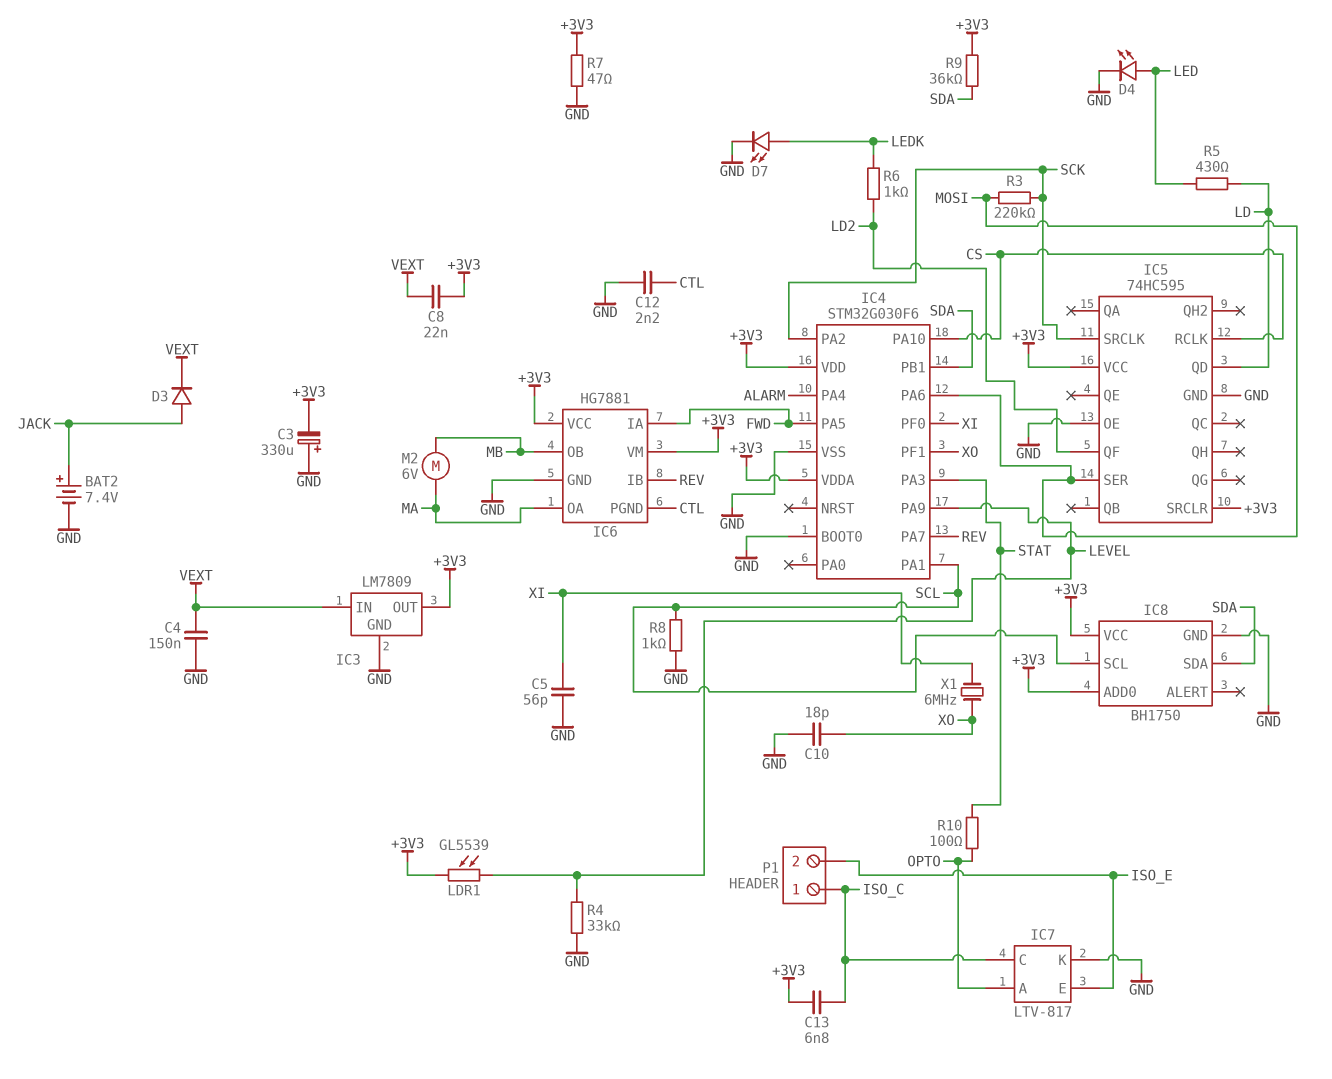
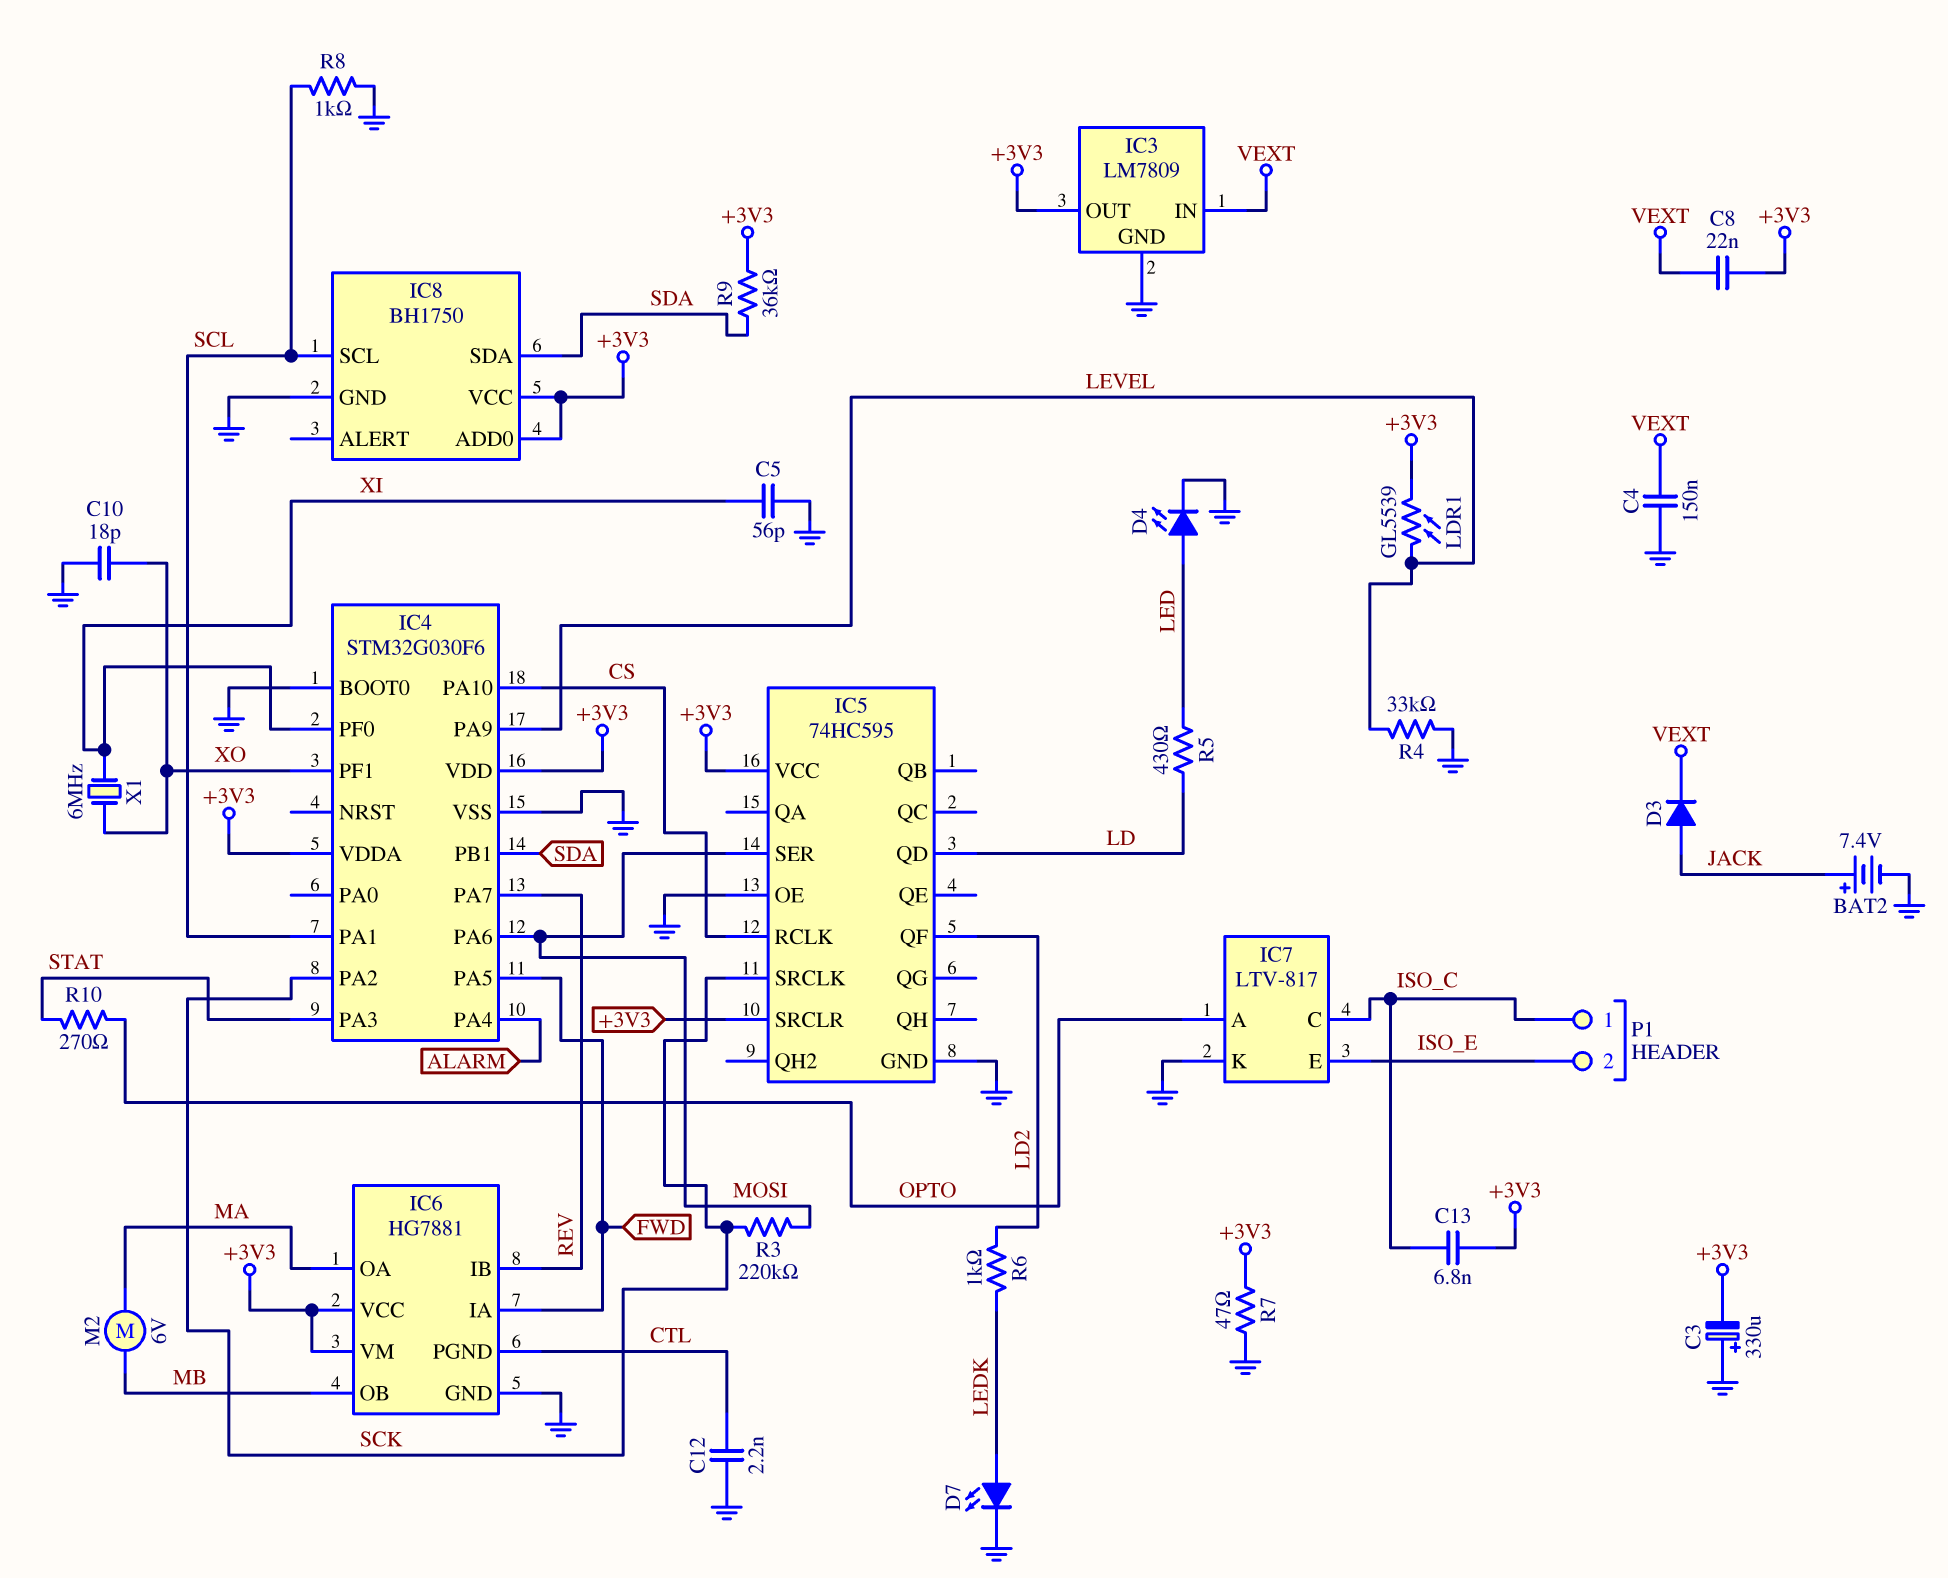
R10: 100 (OPTO, STAT) -> 270 (OPTO, STAT)

